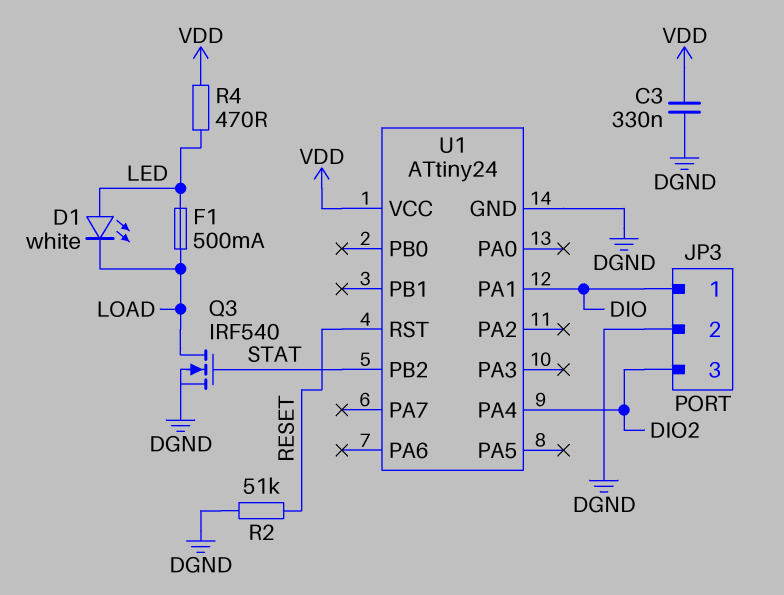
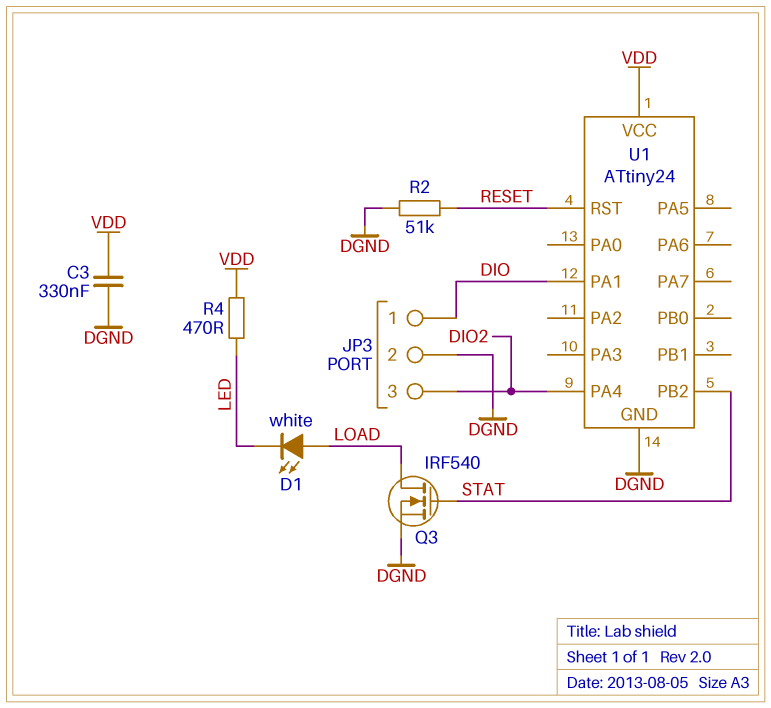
D1: LED white (A LED, K LOAD) -> LED white (A LOAD, K LED)
F1: 500mA (LED, LOAD) -> none

